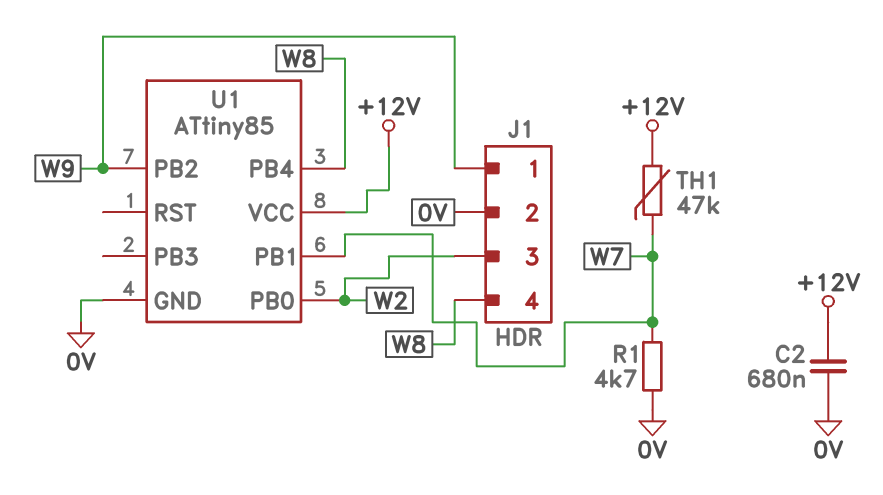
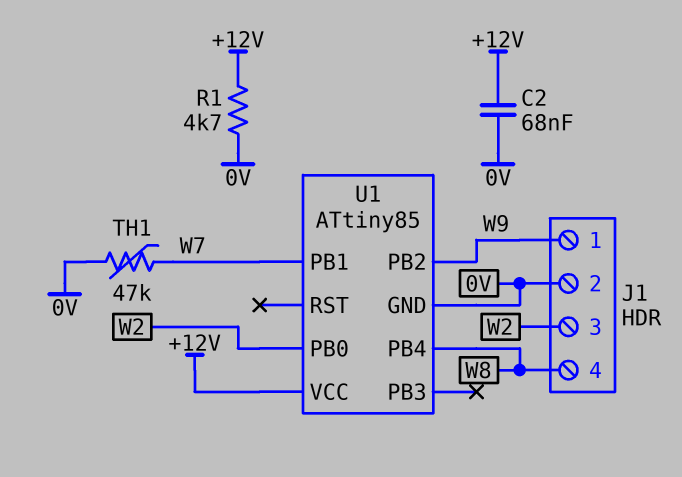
C2: 680nF (+12V, 0V) -> 68nF (+12V, 0V)
R1: 4.7k (0V, W7) -> 4.7k (+12V, 0V)
TH1: 47k (+12V, W7) -> 47k (0V, W7)

